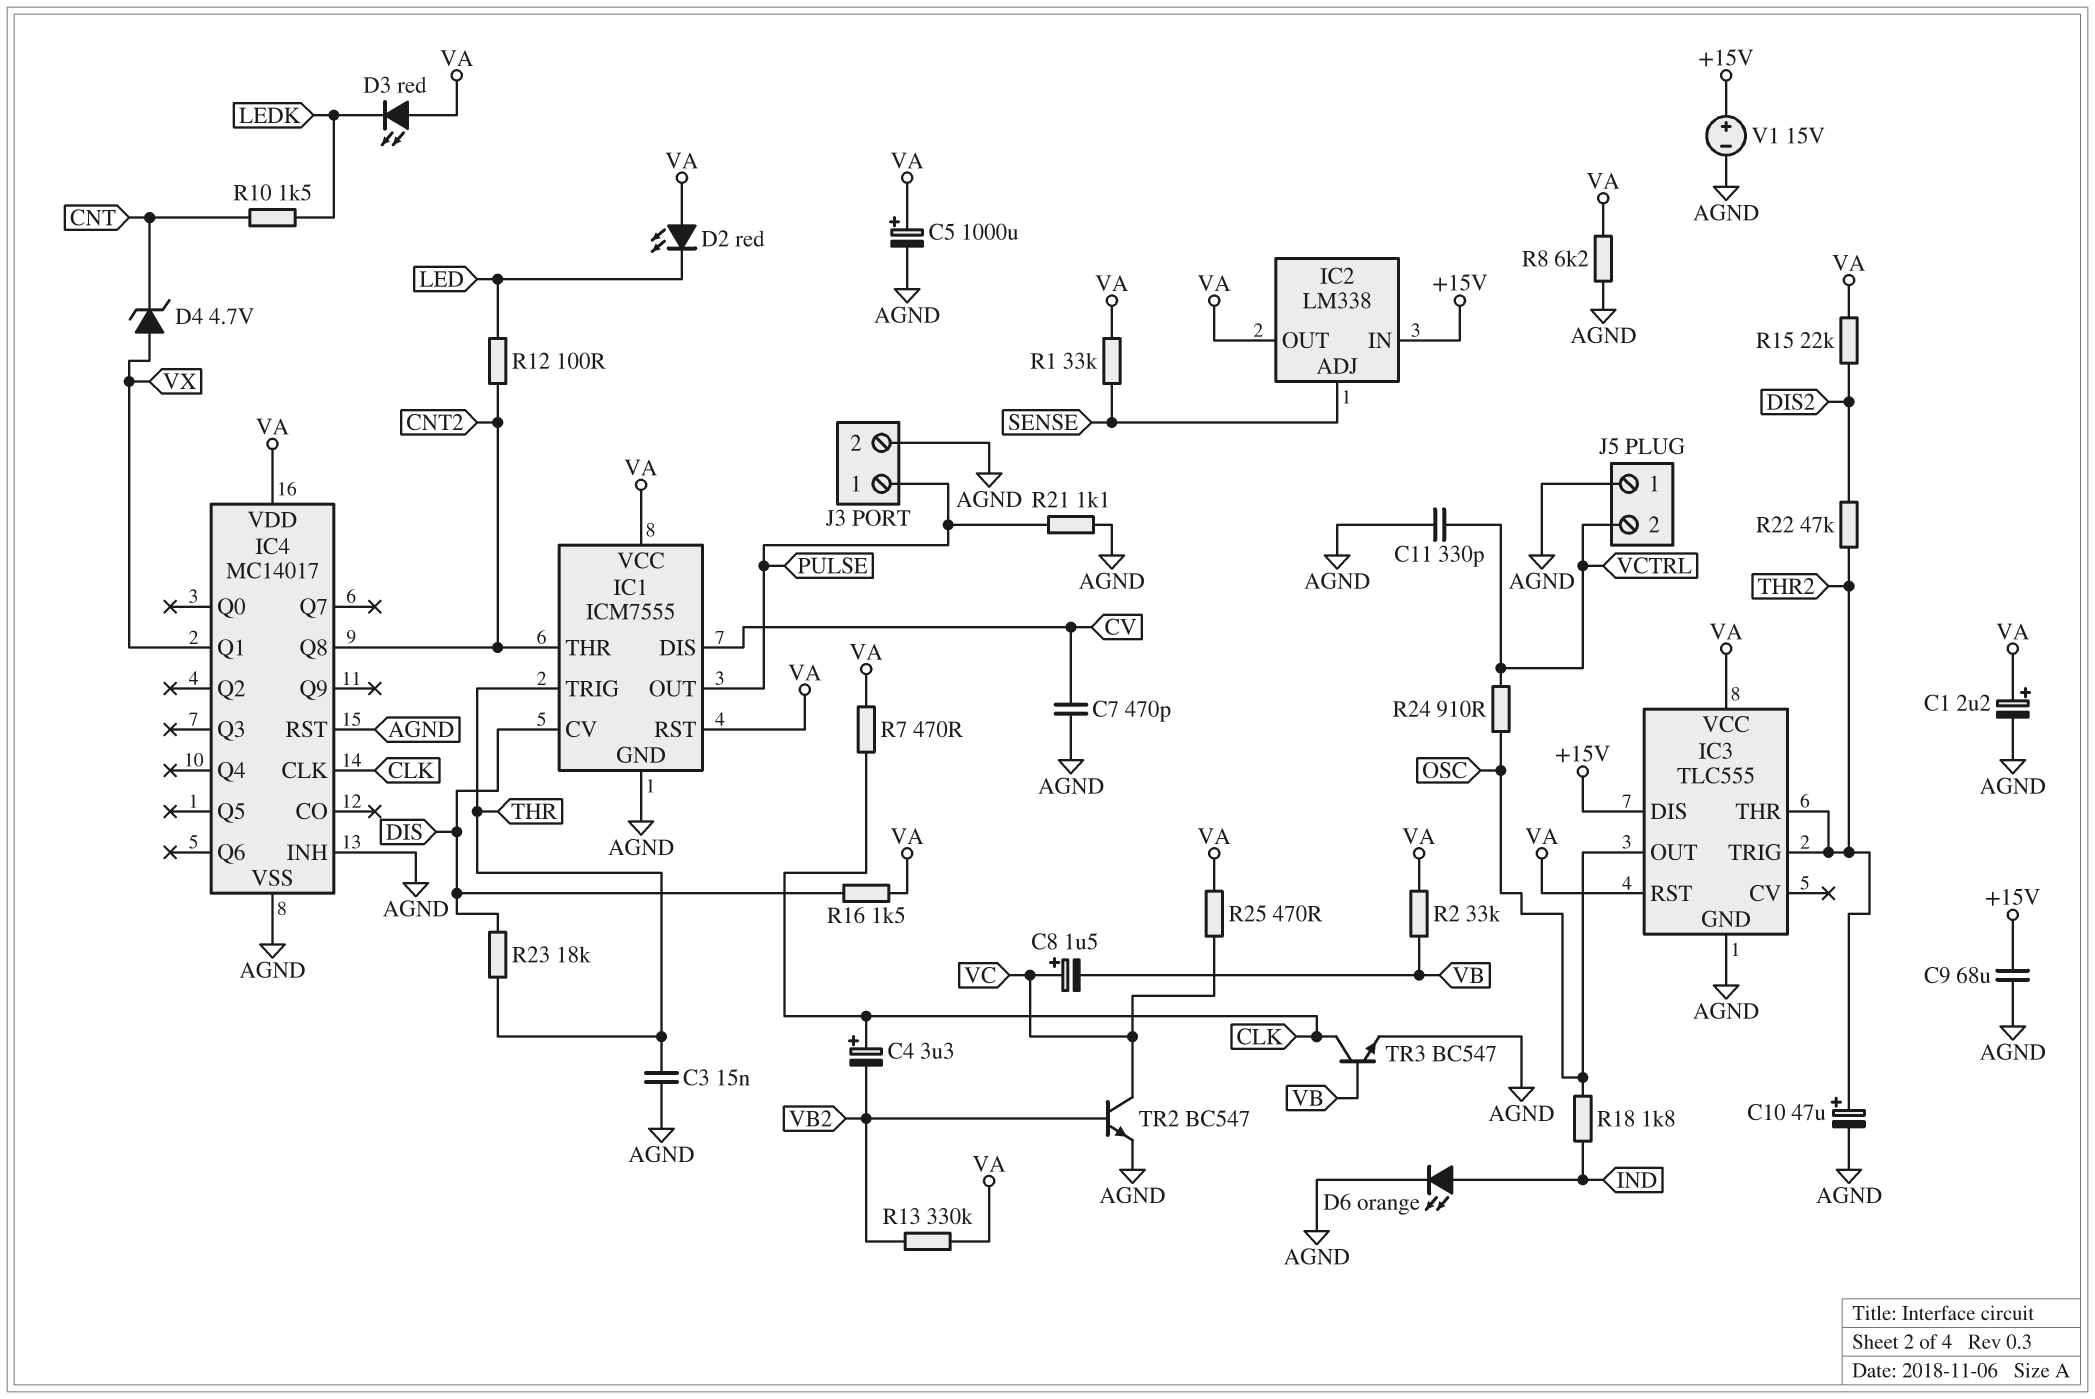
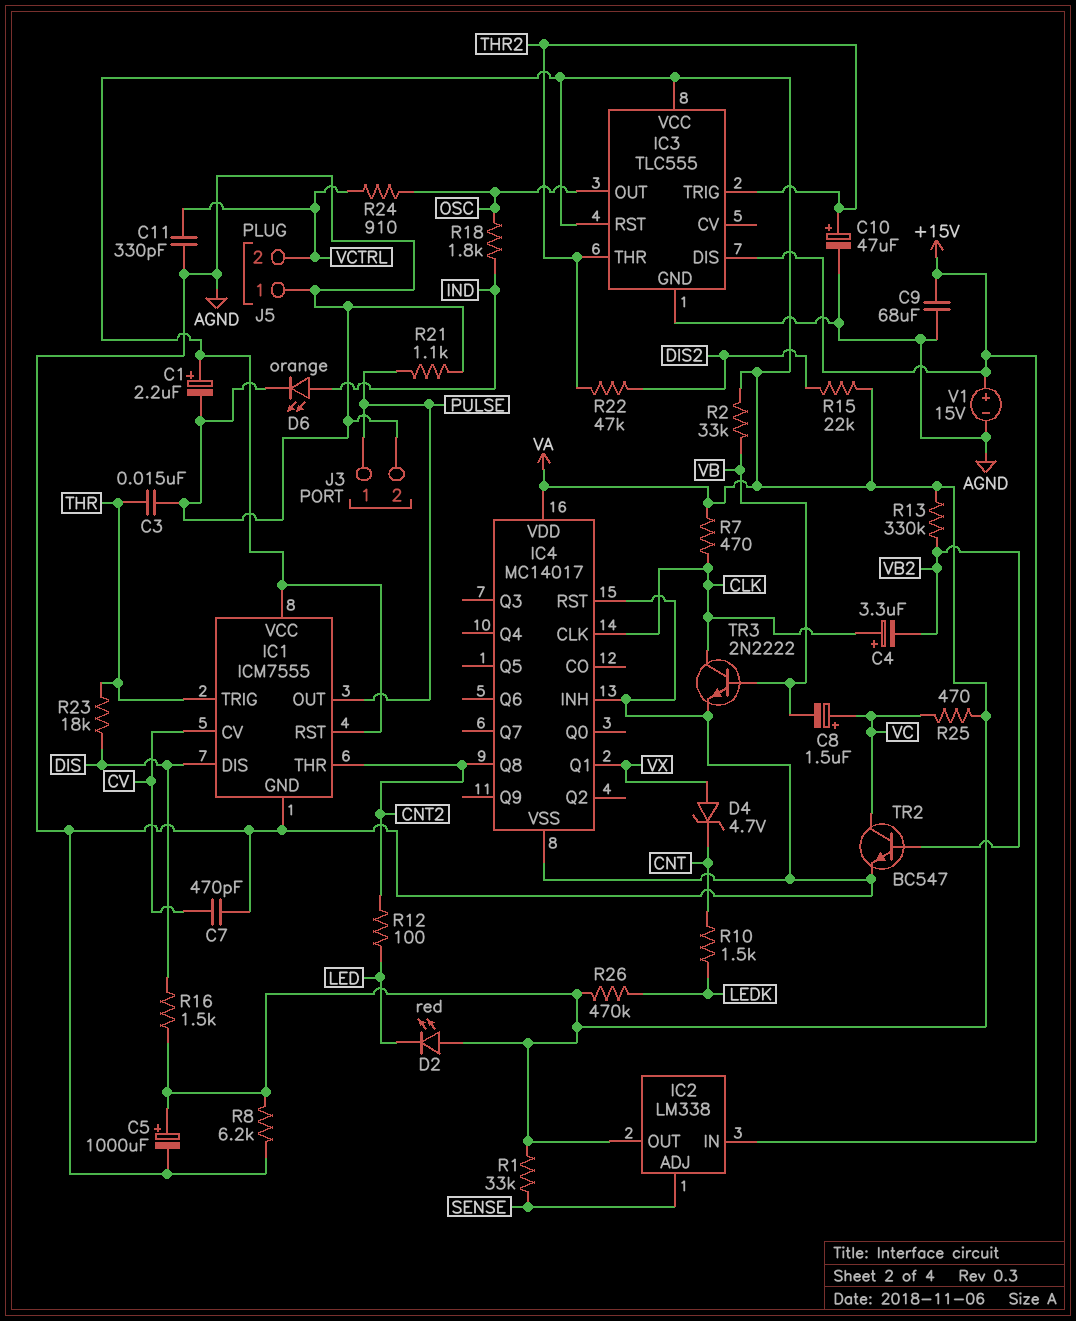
D3: LED red (A VA, K LEDK) -> none
IC1 pin CV: DIS -> CV
IC1 pin DIS: CV -> DIS
R26: none -> 470k (LEDK, VA)
TR3: NPN BC547 (B VB, C CLK, E AGND) -> NPN 2N2222 (B VB, C CLK, E AGND)

